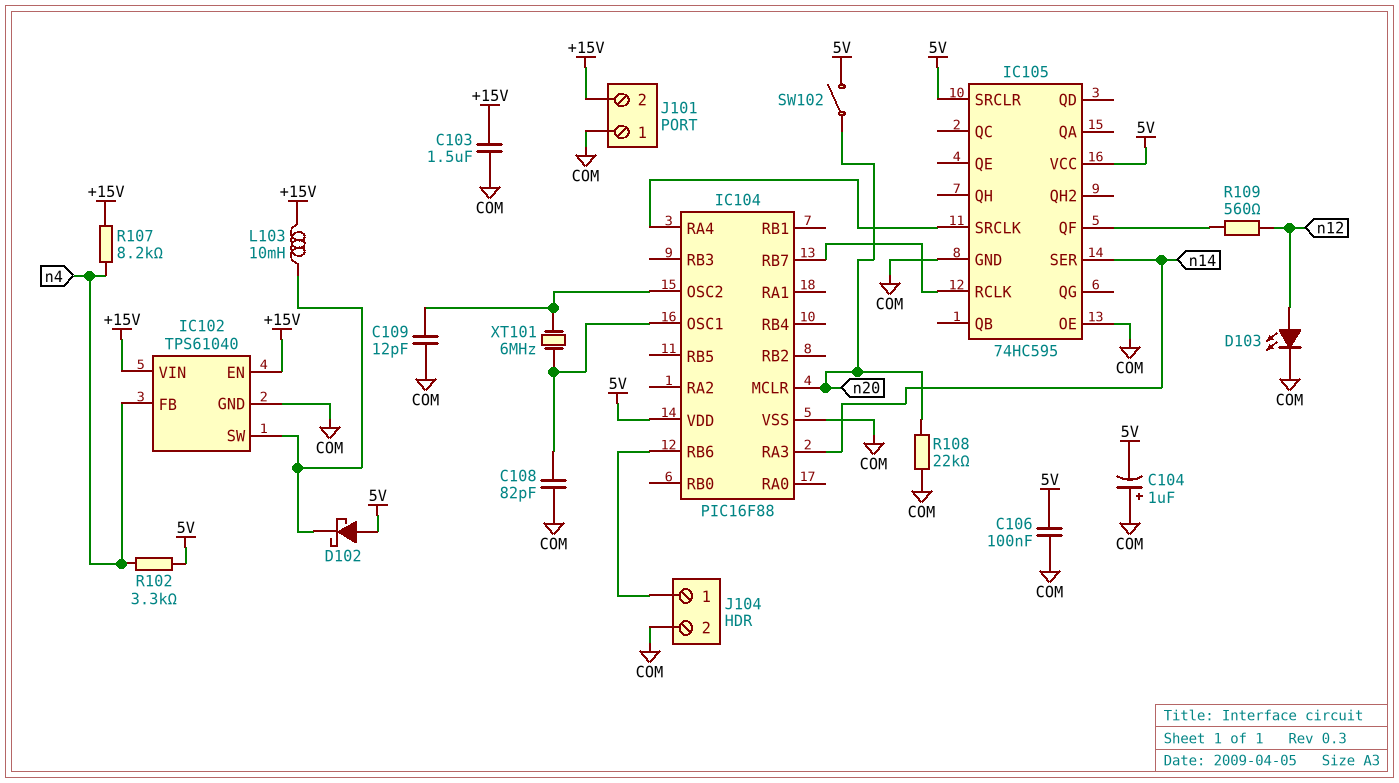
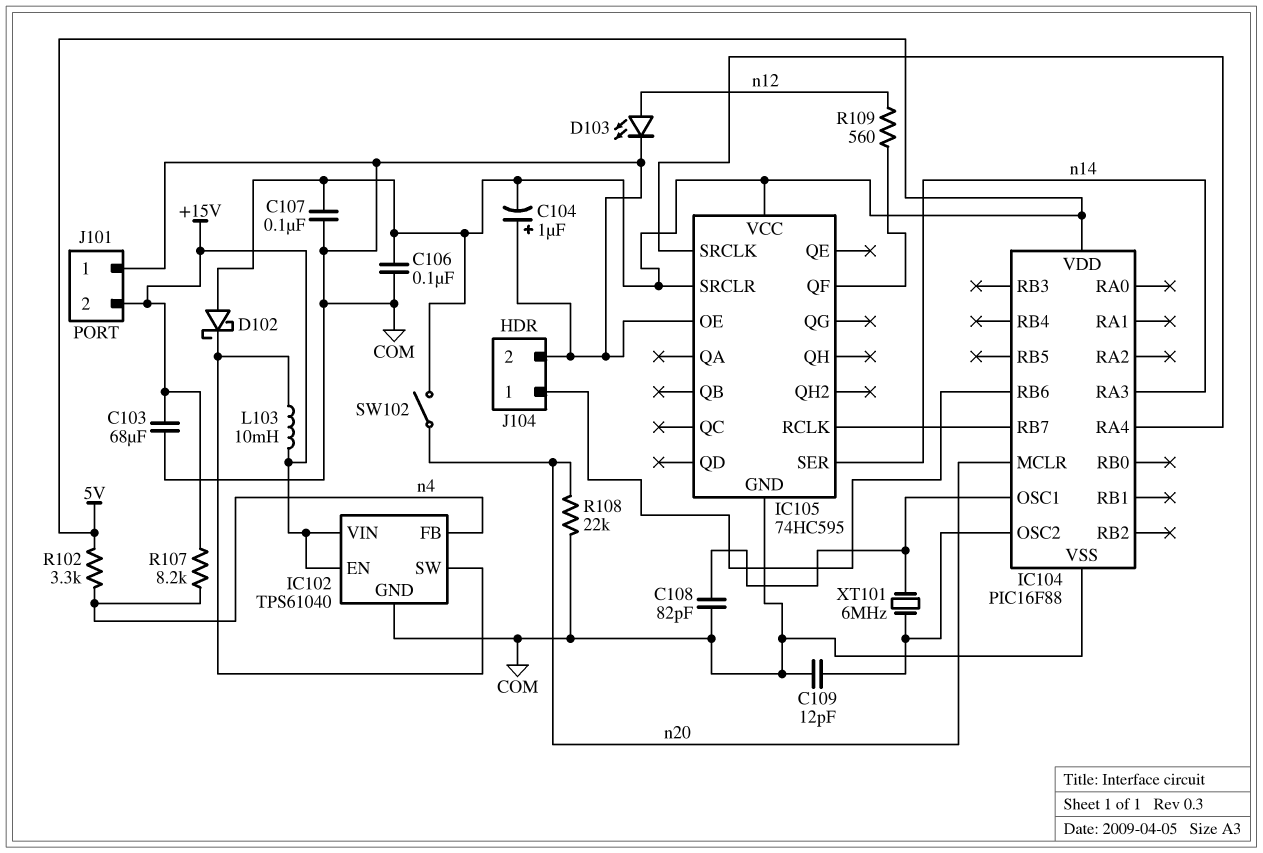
C103: 1.5uF (+15V, COM) -> 68uF (+15V, COM)
C107: none -> 100nF (5V, COM)

